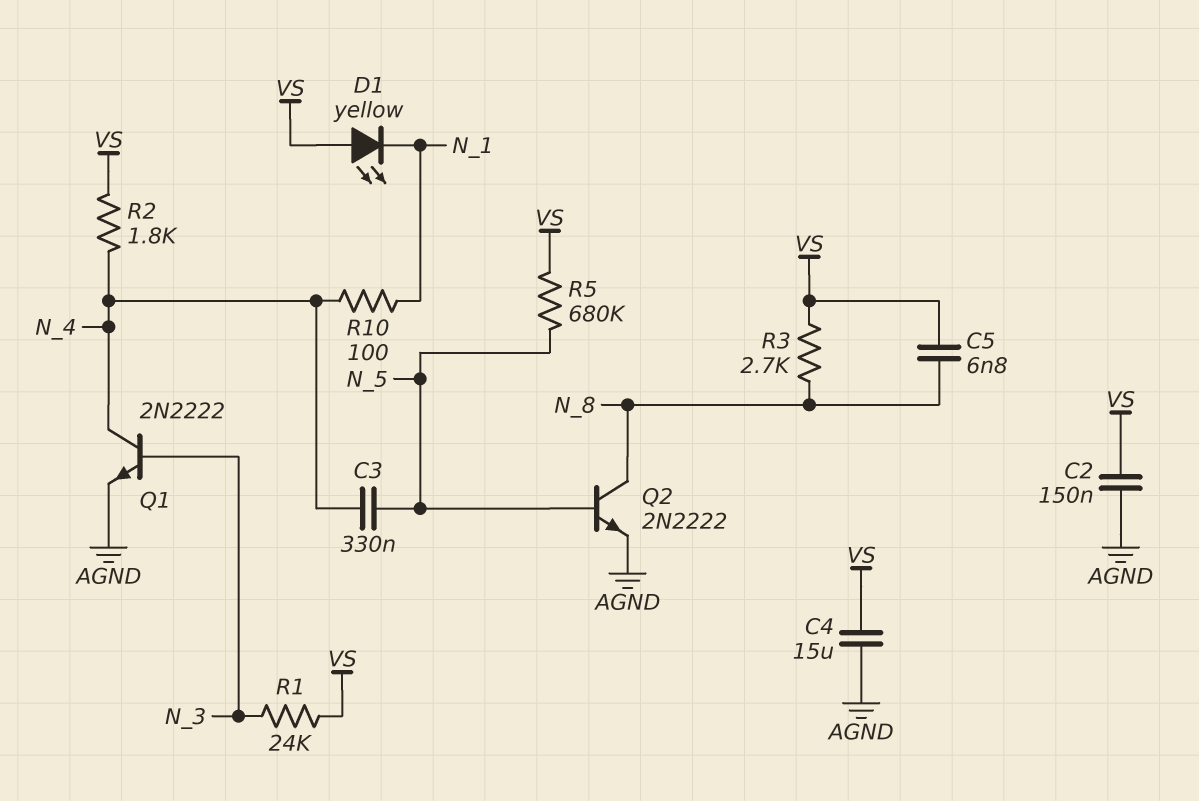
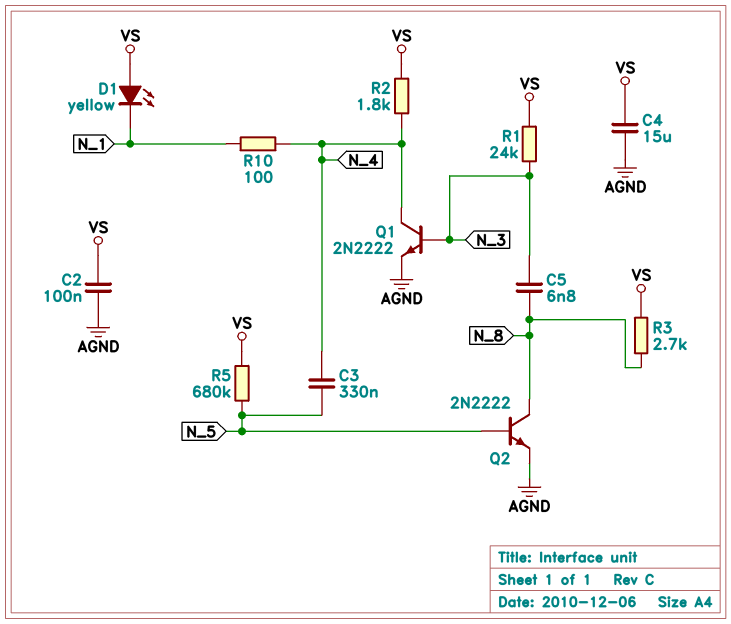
C2: 150nF (AGND, VS) -> 100nF (AGND, VS)
C5: 6.8nF (N_8, VS) -> 6.8nF (N_3, N_8)

